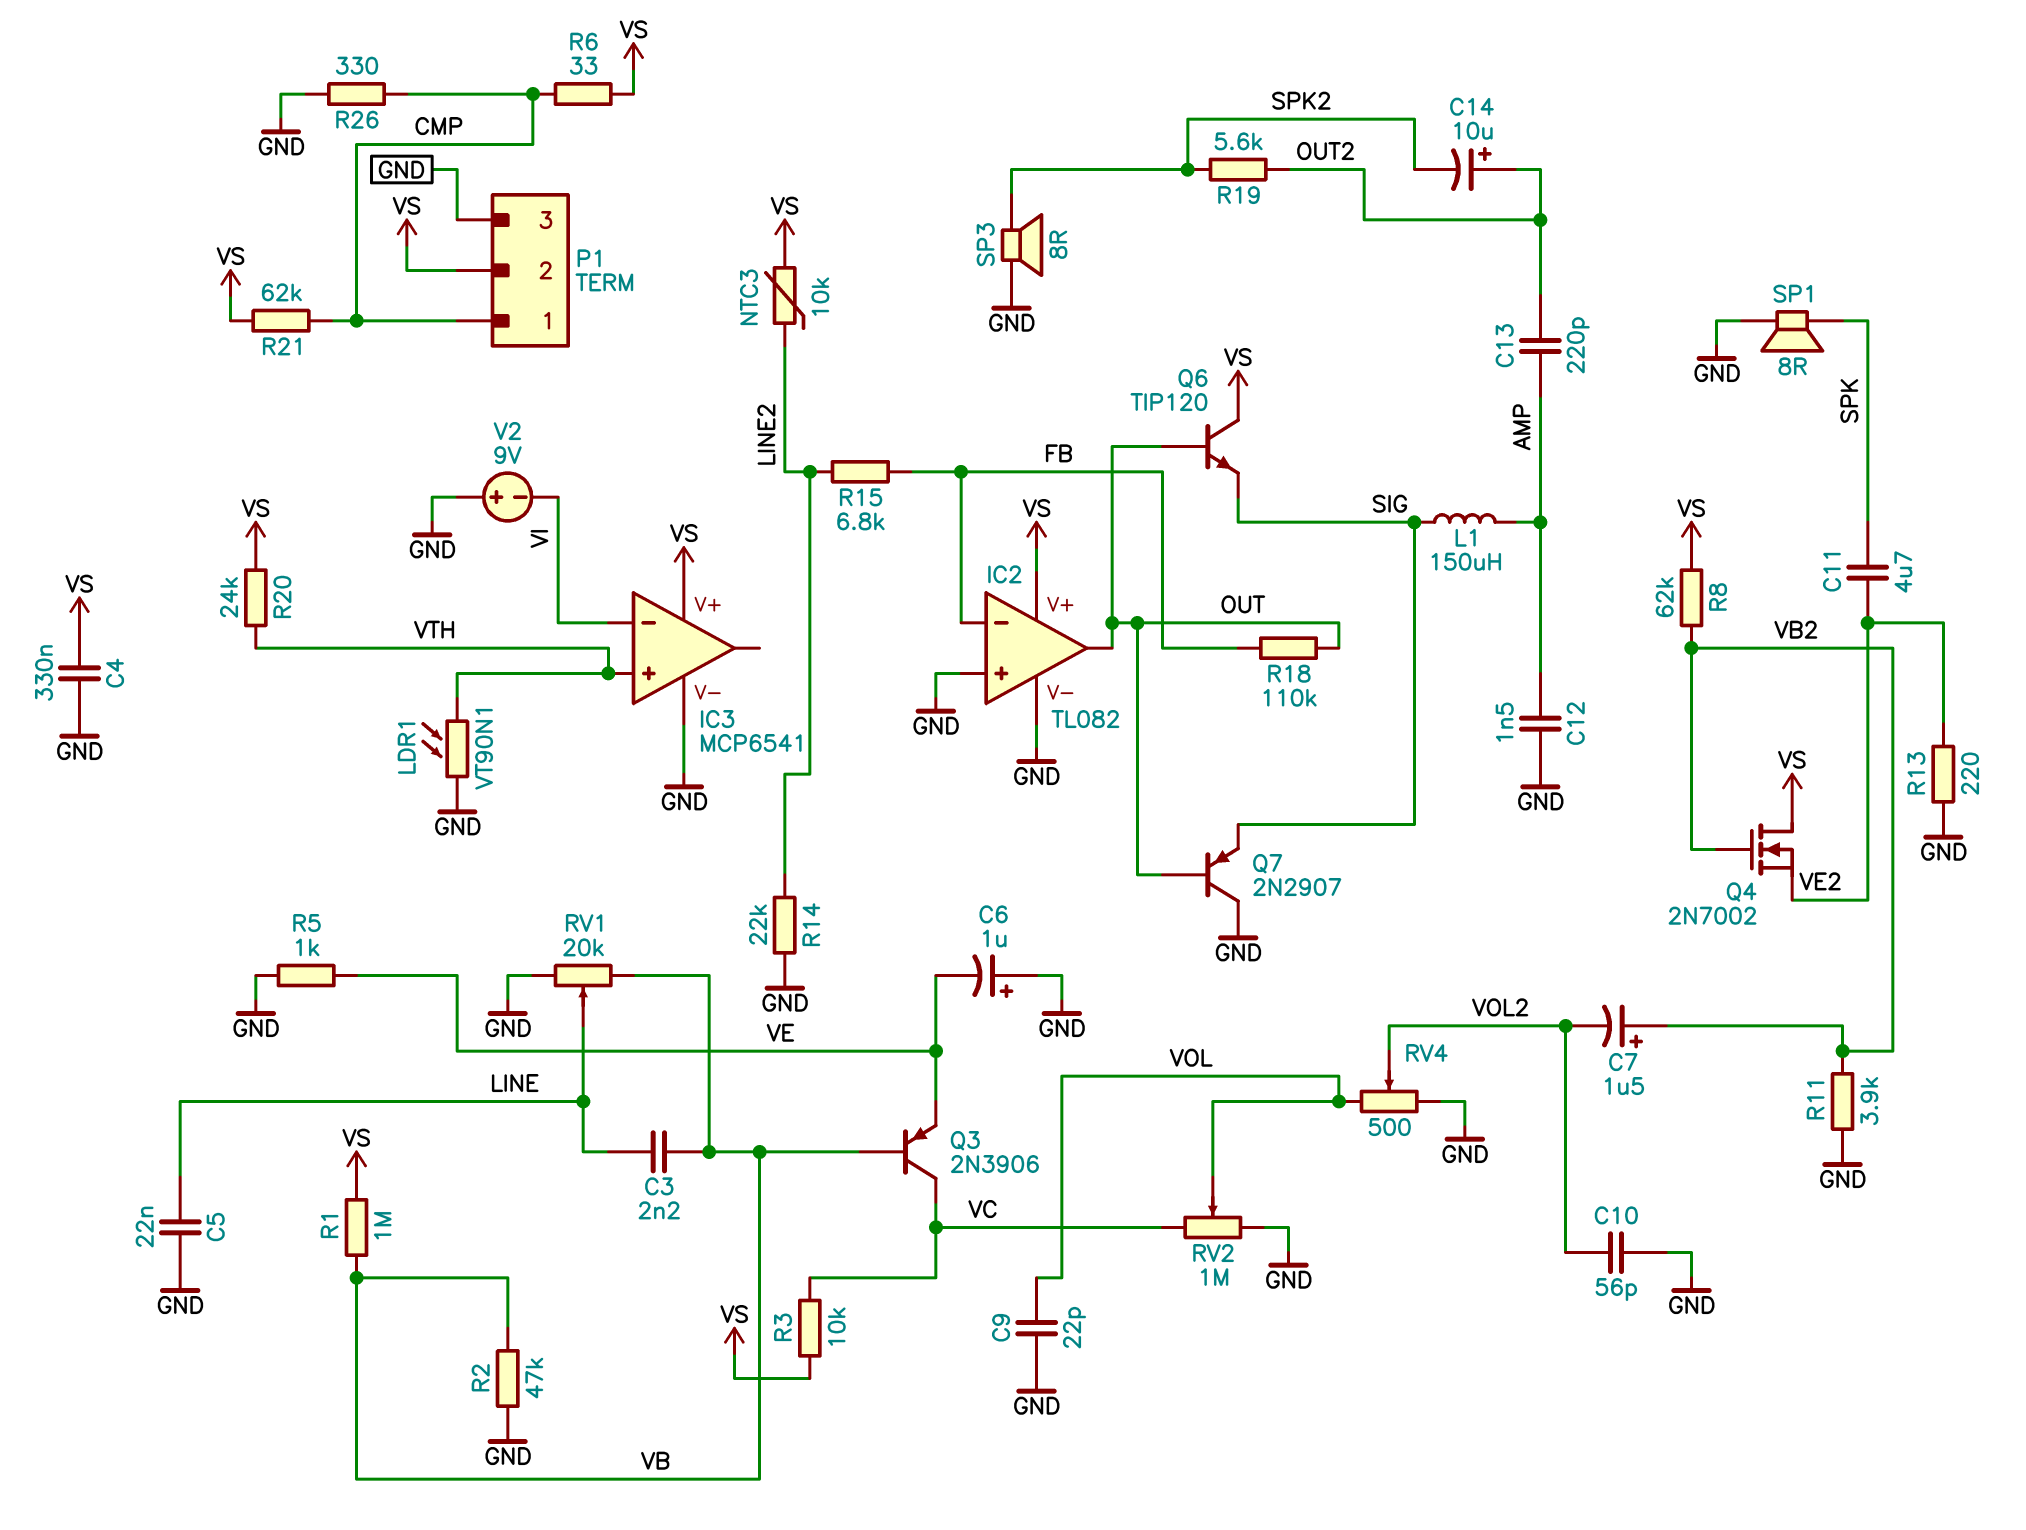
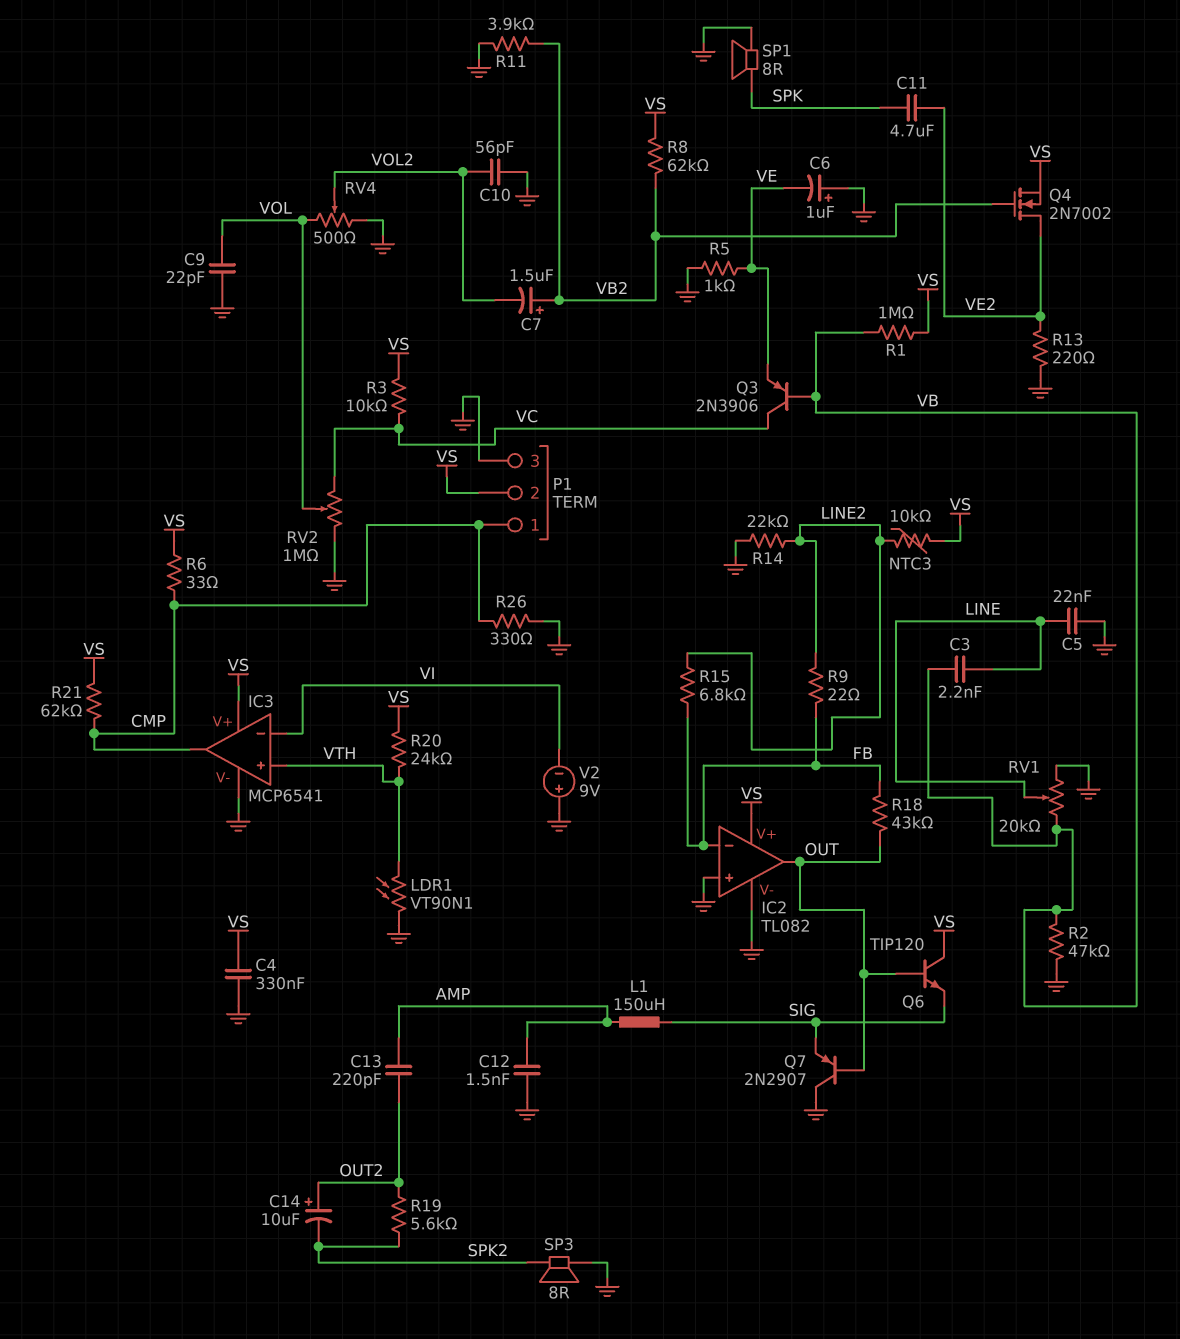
IC3 pin out: none -> CMP
Q4: NMOS 2N7002 (G VB2, D VS, S VE2) -> NMOS 2N7002 (G VB2, D VE2, S VS)
R9: none -> 22 (FB, LINE2)
R18: 110k (FB, OUT) -> 43k (FB, OUT)

